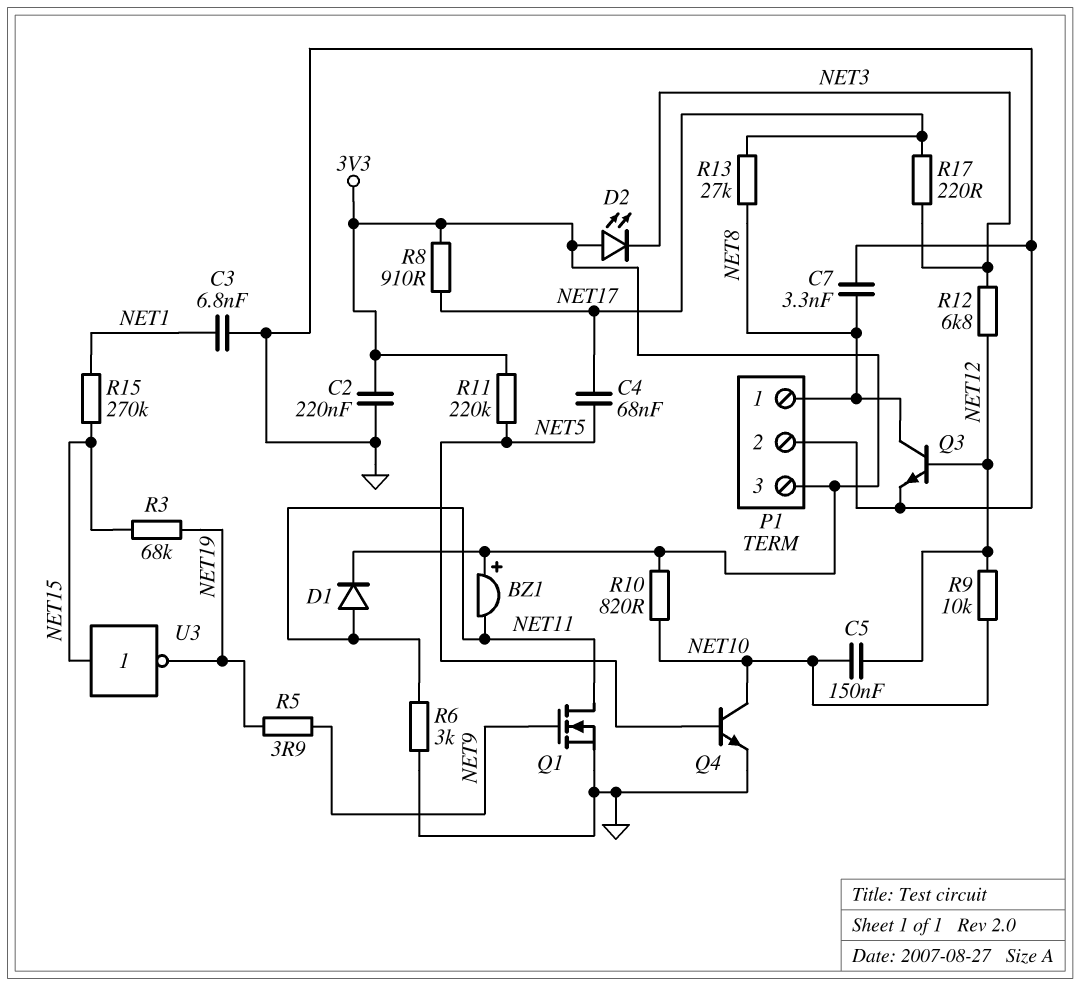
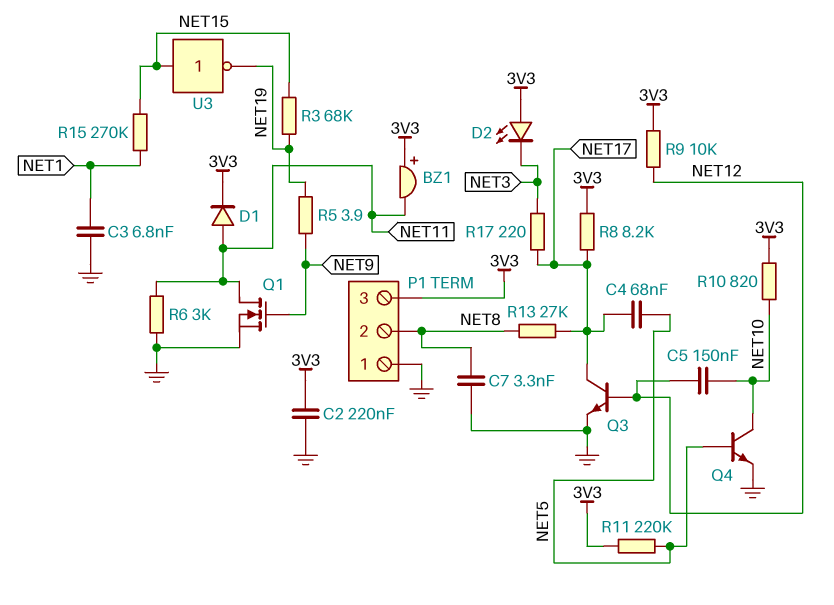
P1 pin 1: NET8 -> GND
P1 pin 2: GND -> NET8
Q3: NPN (B NET12, C NET8, E GND) -> NPN (B NET12, C NET17, E GND)
R8: 910 (3V3, NET17) -> 8.2k (3V3, NET17)
R9: 10k (NET10, NET12) -> 10k (3V3, NET12)
R12: 6.8k (NET3, NET12) -> none

